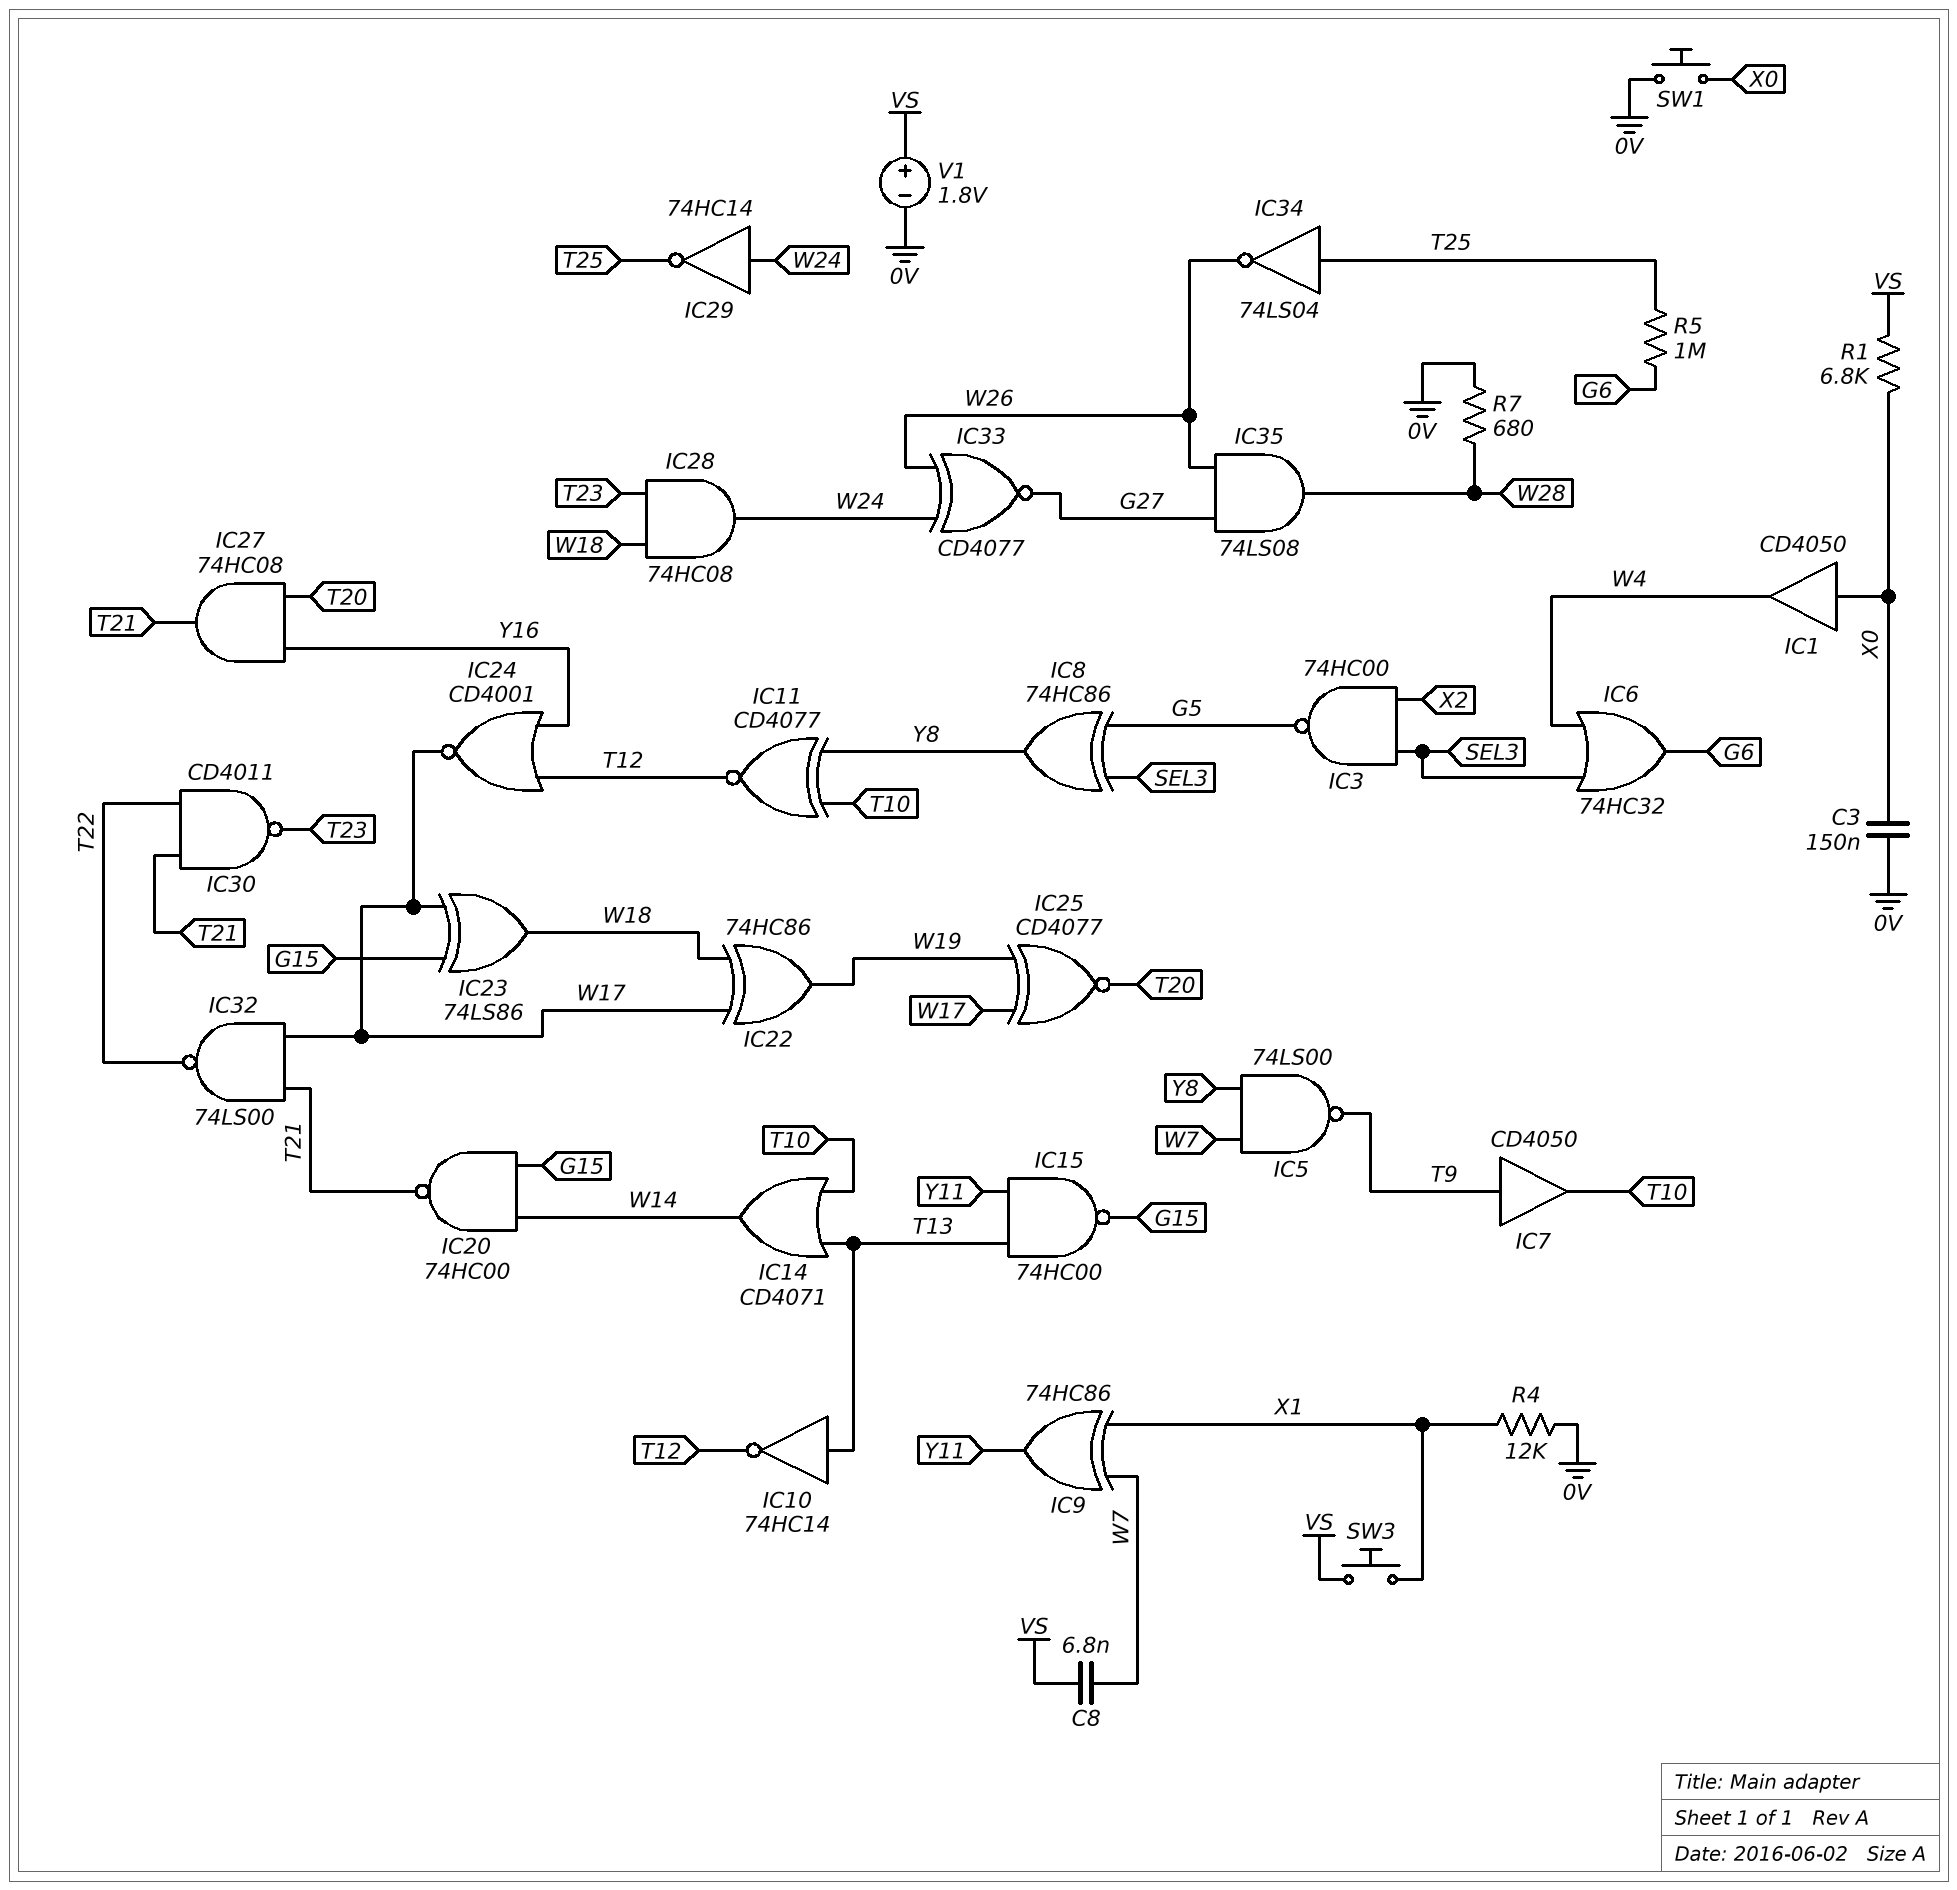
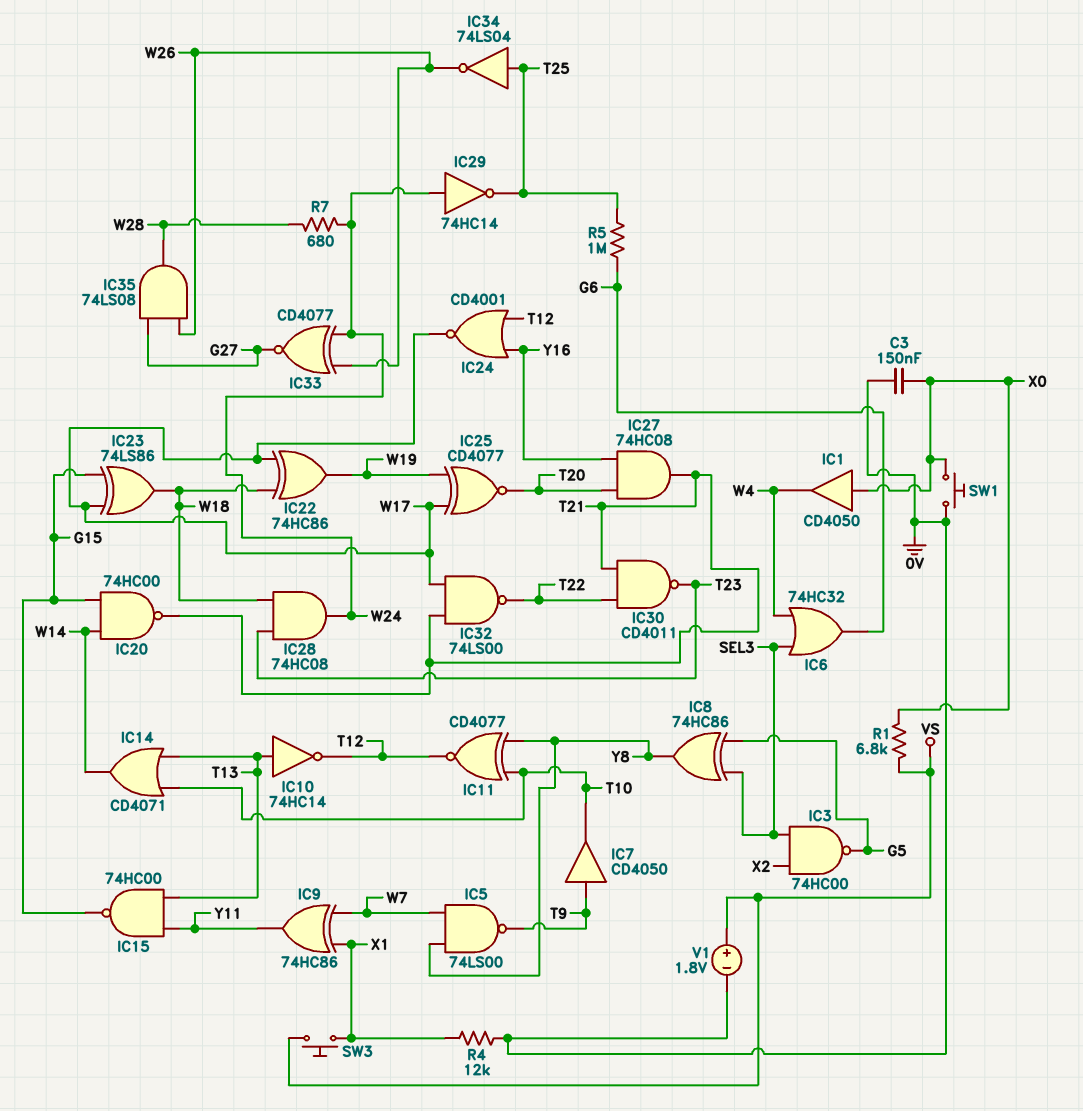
C8: 6.8nF (VS, W7) -> none
R7: 680 (0V, W28) -> 680 (W24, W28)

